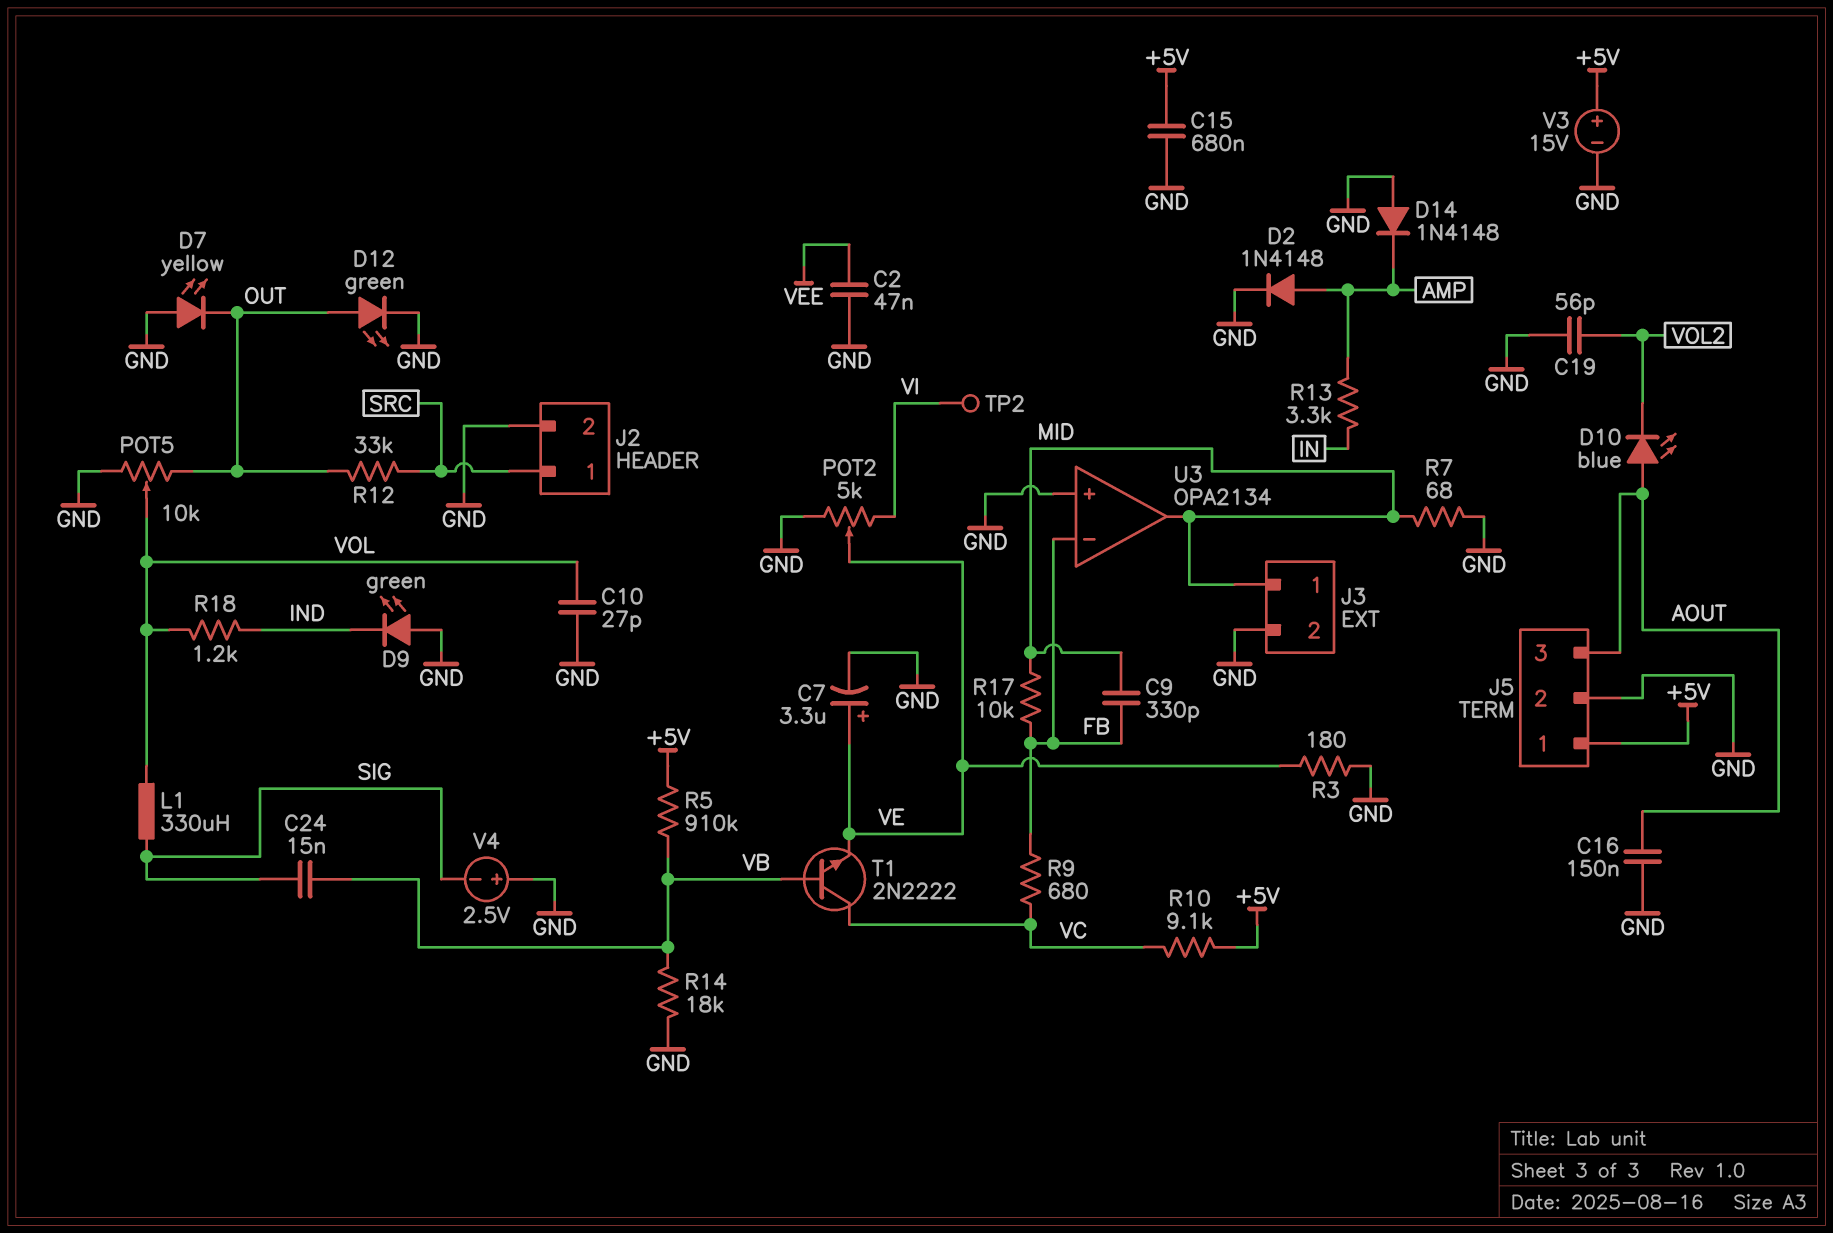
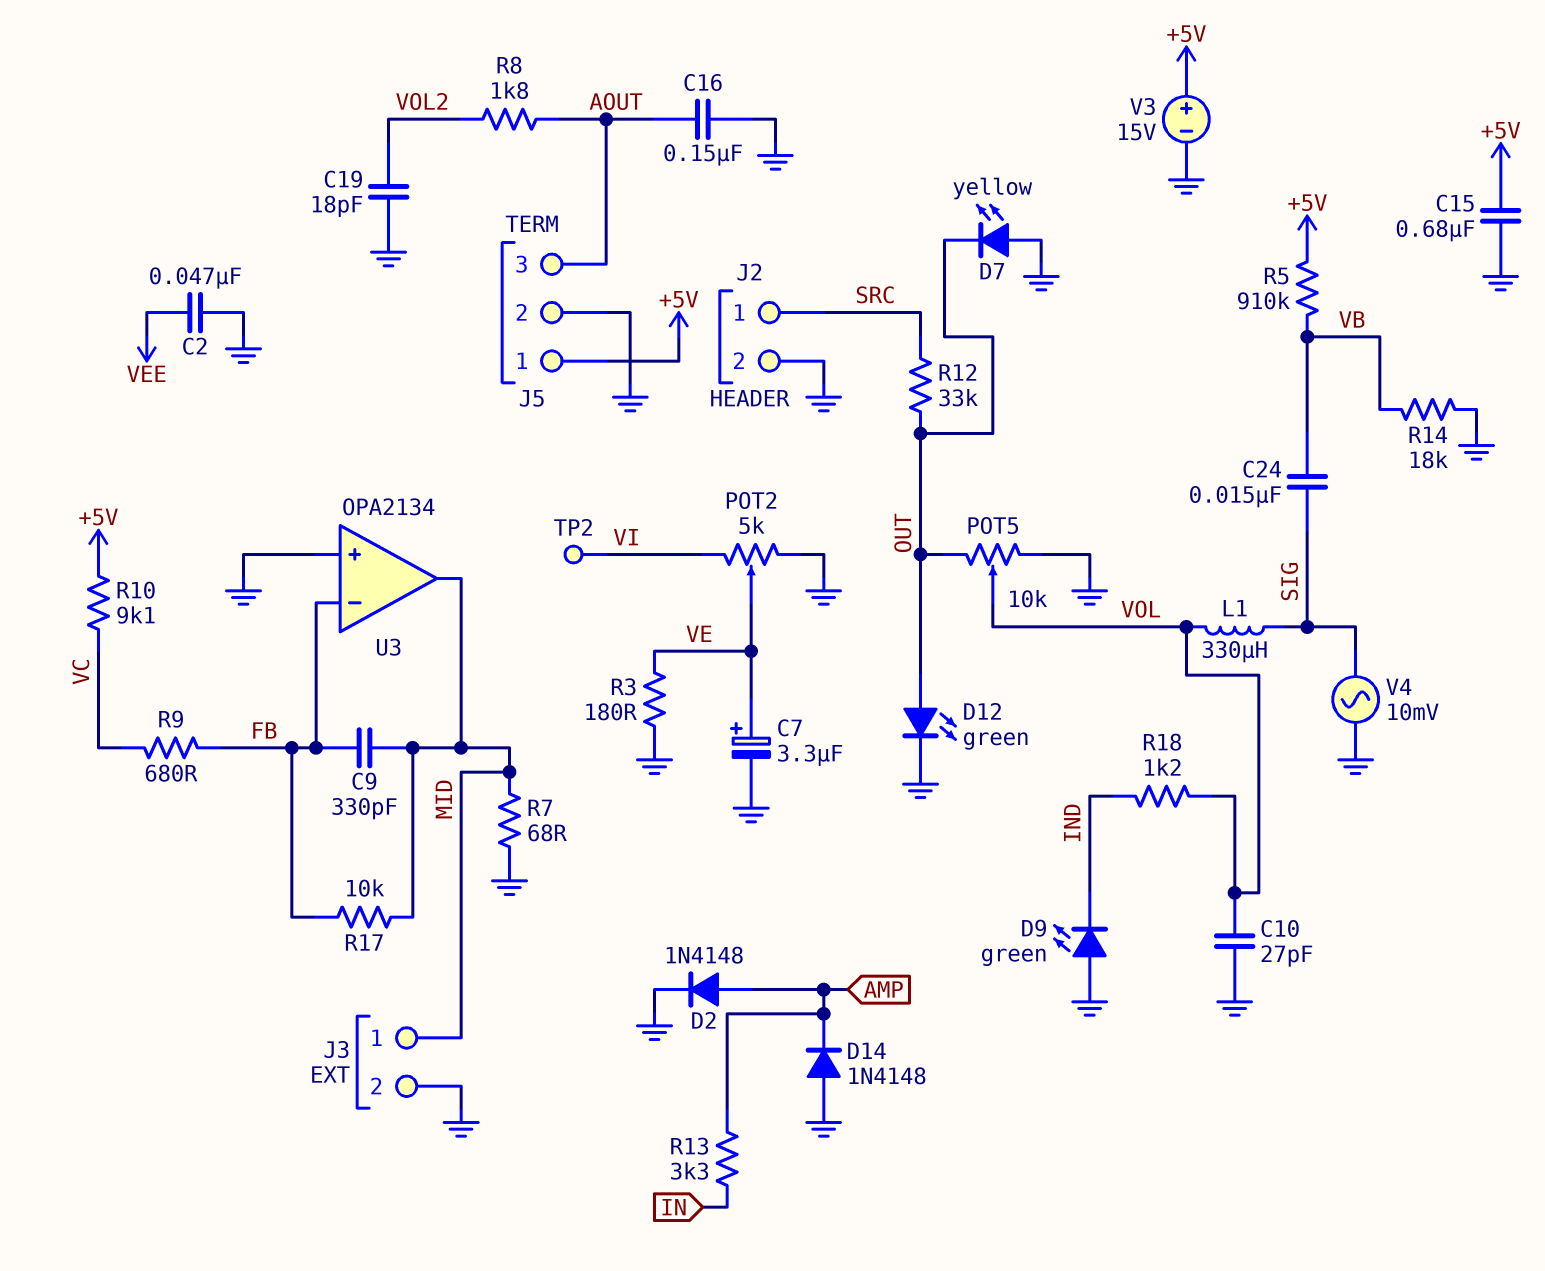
C19: 56pF (GND, VOL2) -> 18pF (GND, VOL2)
D10: LED blue (A AOUT, K VOL2) -> none
R8: none -> 1.8k (AOUT, VOL2)
T1: NPN 2N2222 (B VB, C VC, E VE) -> none
V4: 2.5V (plus GND, minus SIG) -> AC 10mV (GND, SIG)

